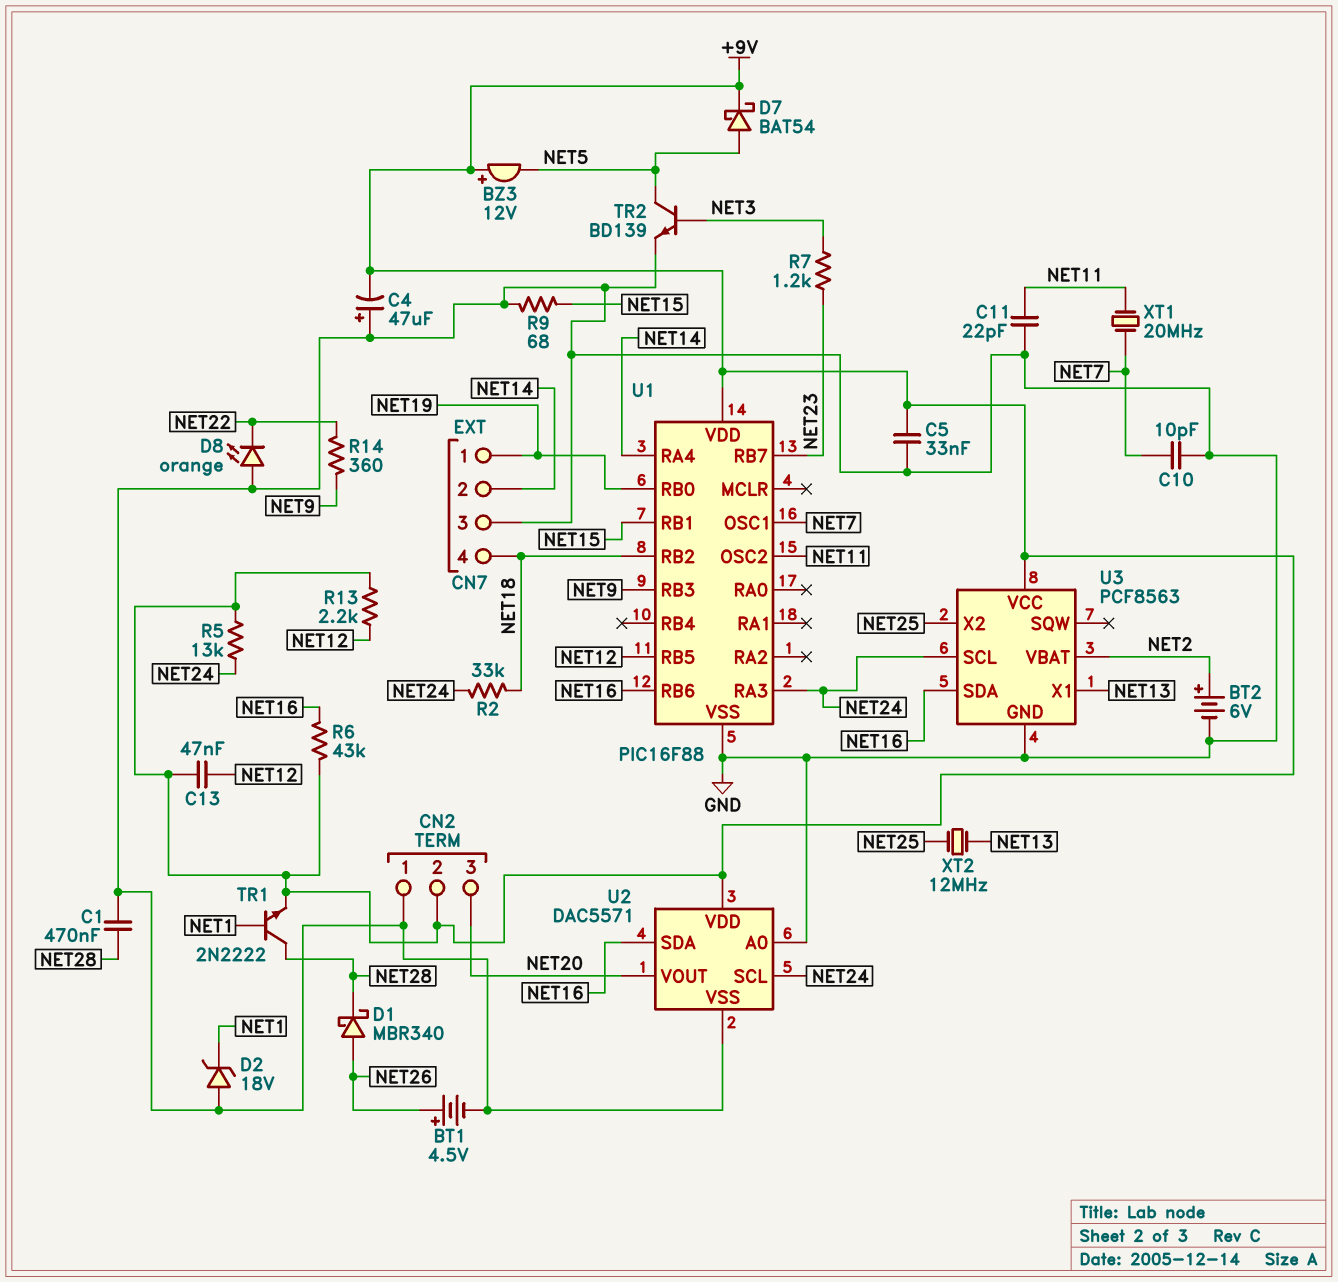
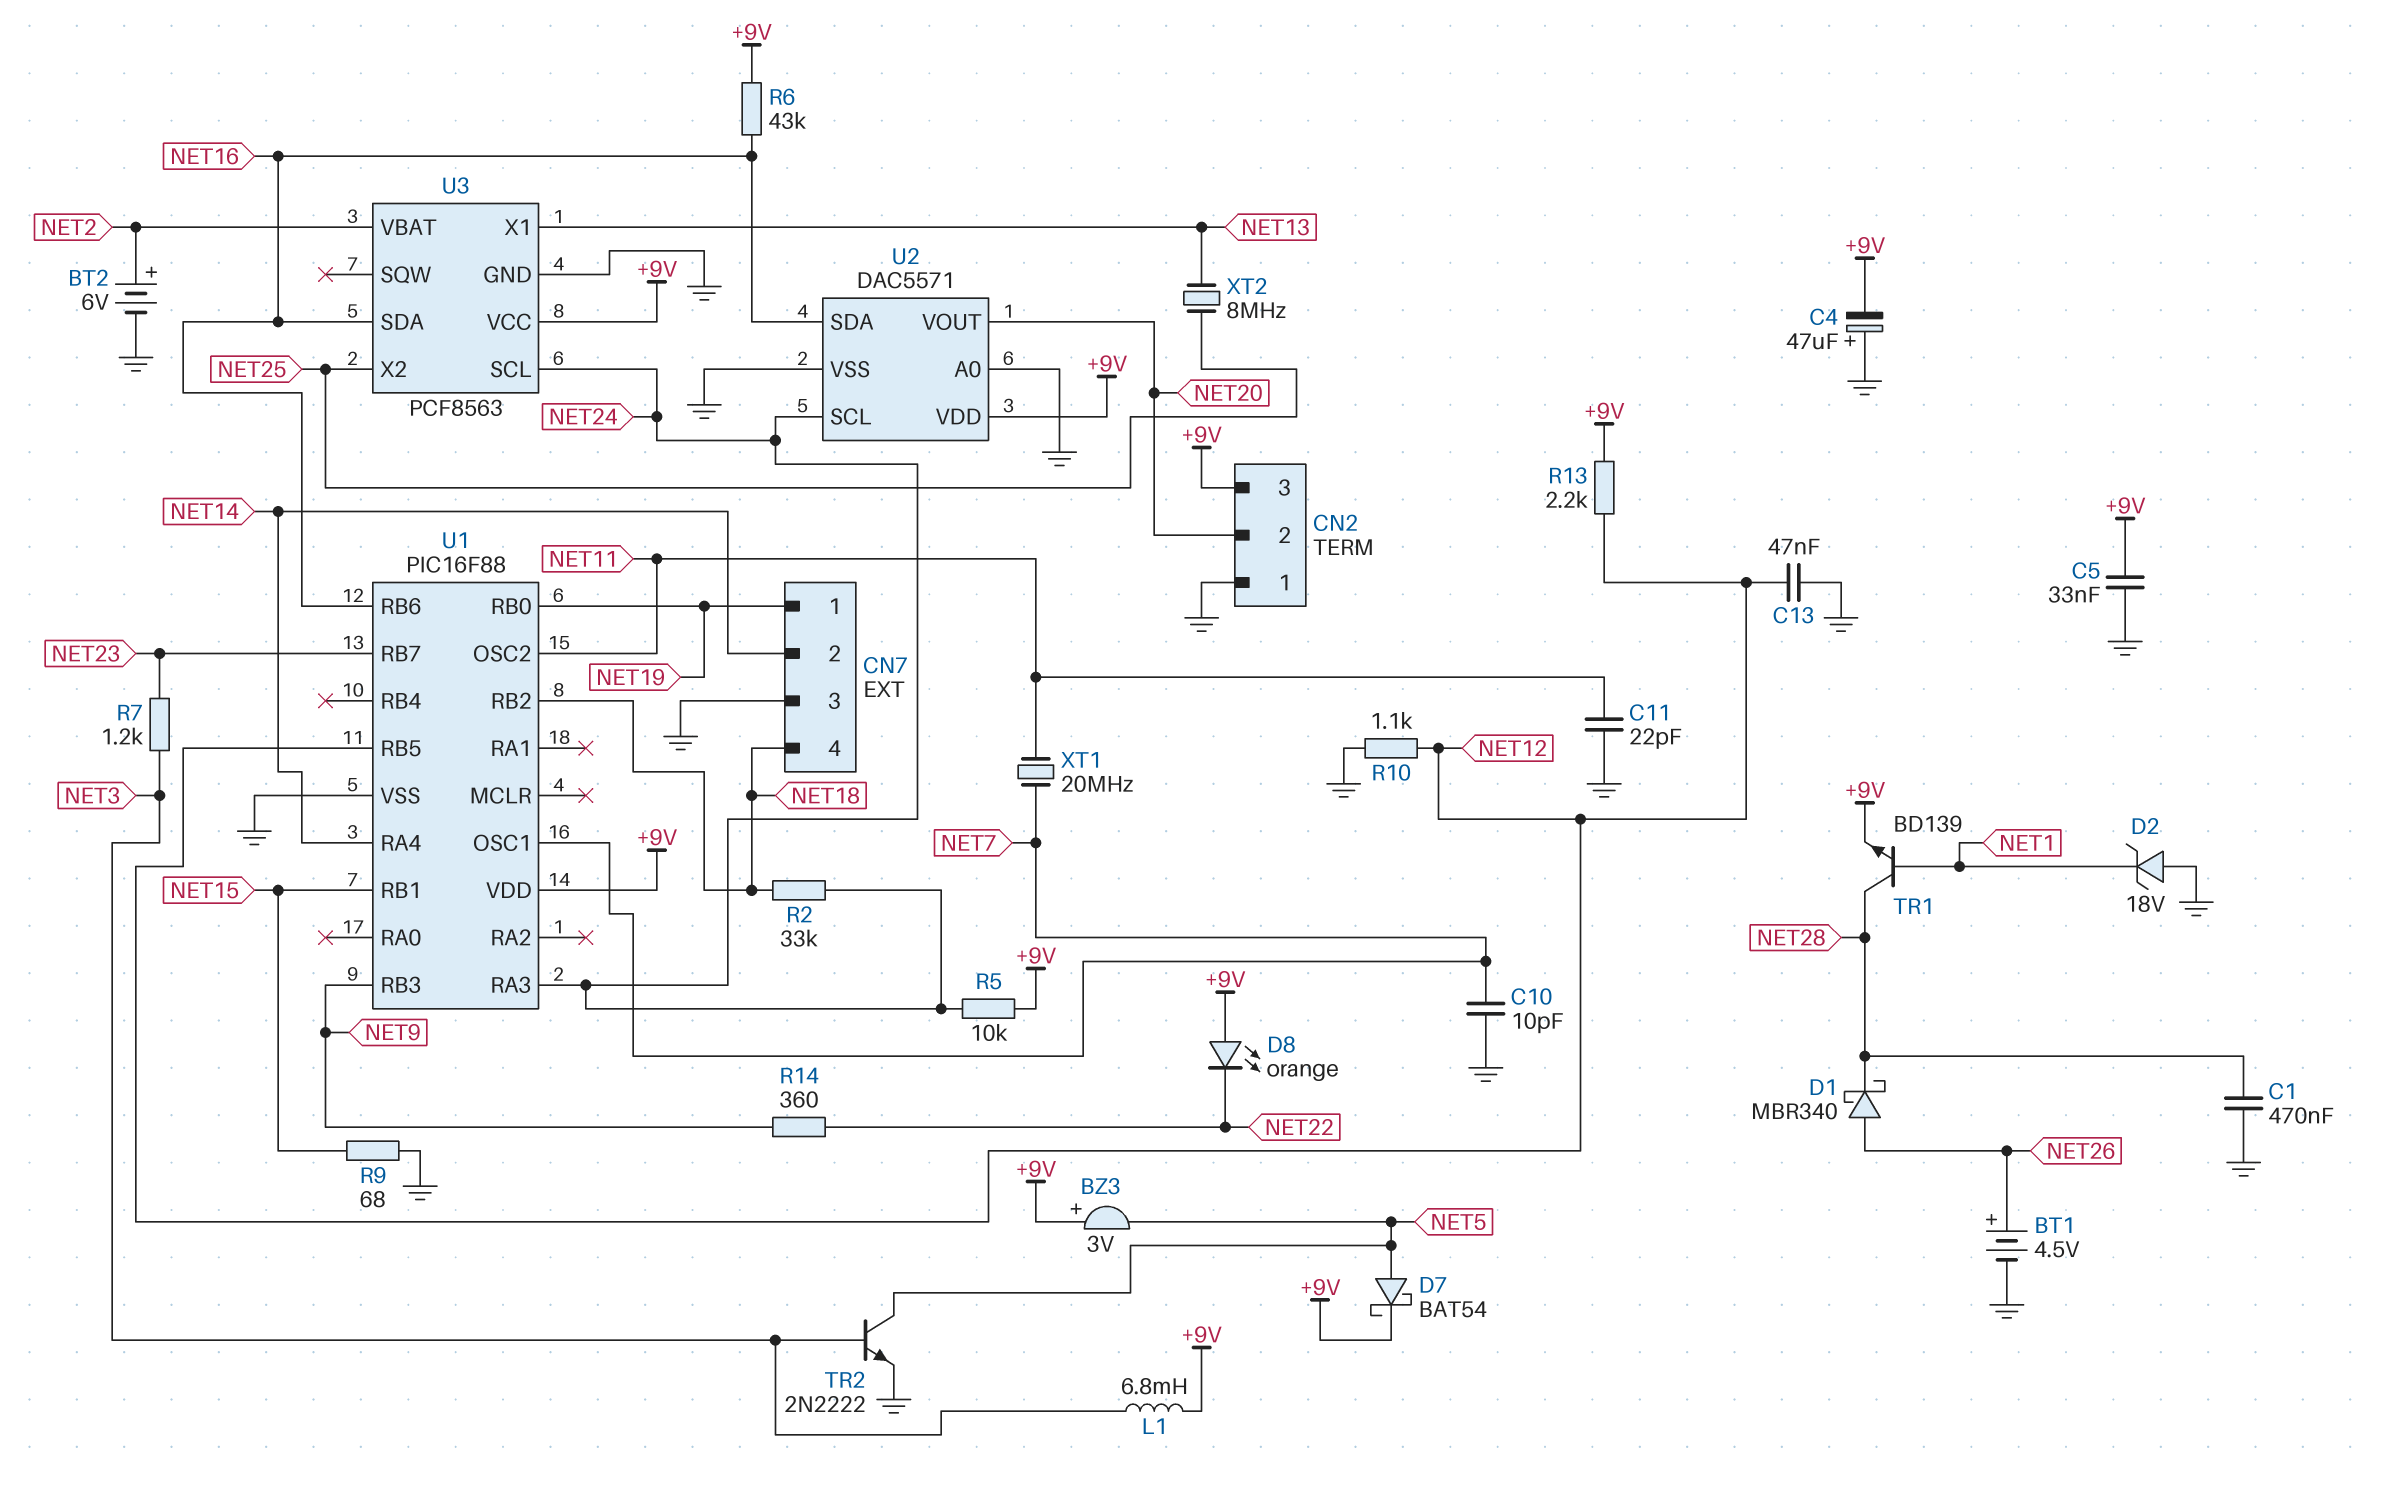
BZ3: buzzer 12V (plus +9V, minus NET5) -> buzzer 3V (plus +9V, minus NET5)
C13: 47nF (+9V, NET12) -> 47nF (GND, NET12)
CN2 pin 2: +9V -> NET20
CN2 pin 3: NET20 -> +9V
D8: LED orange (A GND, K NET22) -> LED orange (A +9V, K NET22)
L1: none -> 6.8mH (+9V, NET3)
R5: 13k (+9V, NET24) -> 10k (+9V, NET24)
R10: none -> 1.1k (GND, NET12)
TR1: NPN 2N2222 (B NET1, C NET28, E +9V) -> NPN BD139 (B NET1, C NET28, E +9V)
TR2: NPN BD139 (B NET3, C NET5, E GND) -> NPN 2N2222 (B NET3, C NET5, E GND)
XT2: 12MHz (NET13, NET25) -> 8MHz (NET13, NET25)

